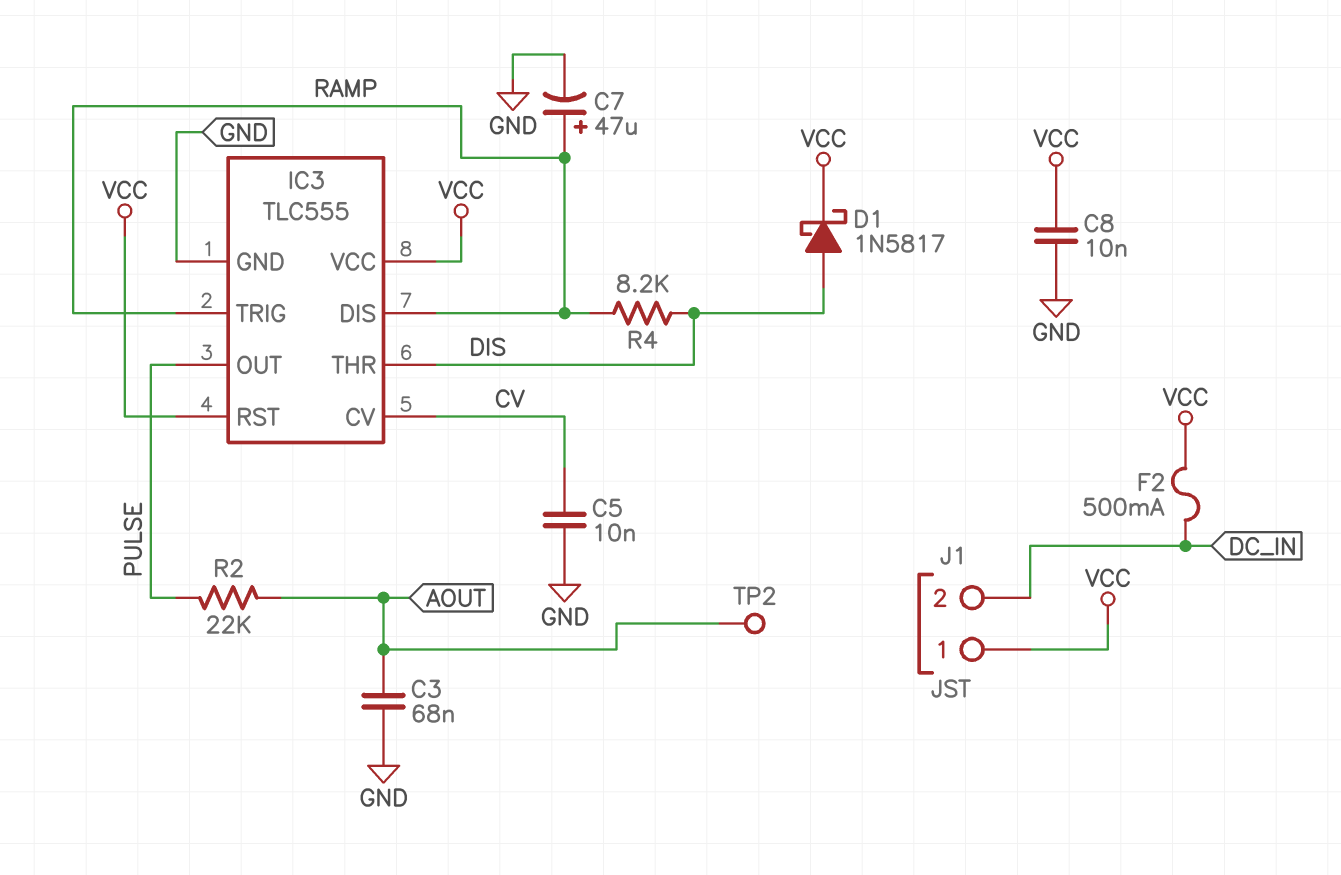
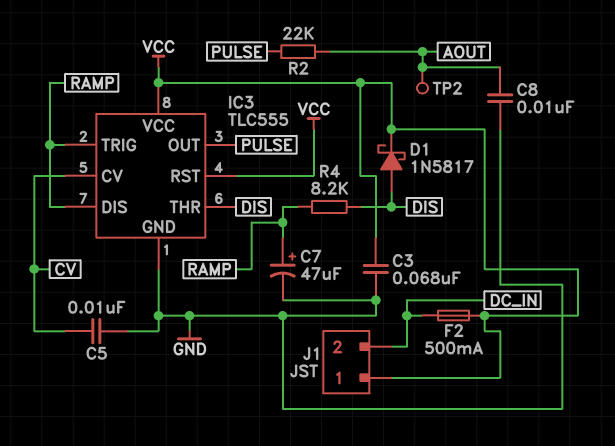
C3: 68nF (AOUT, GND) -> 68nF (GND, VCC)
C8: 10nF (GND, VCC) -> 10nF (AOUT, GND)

